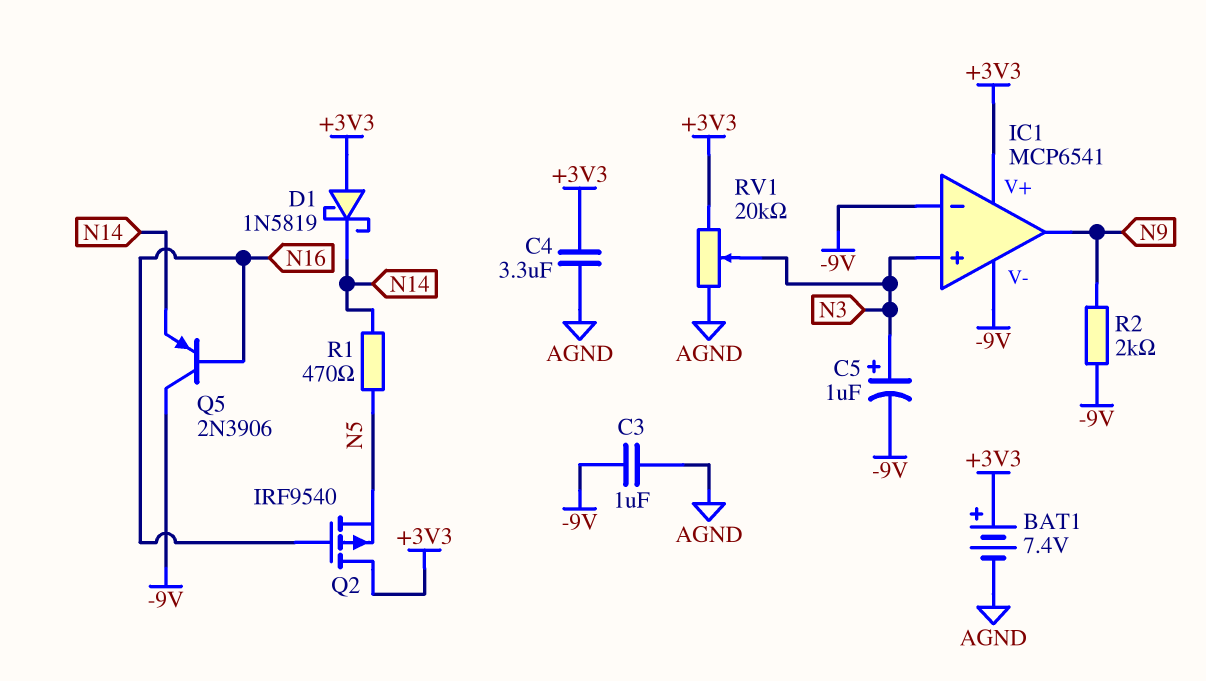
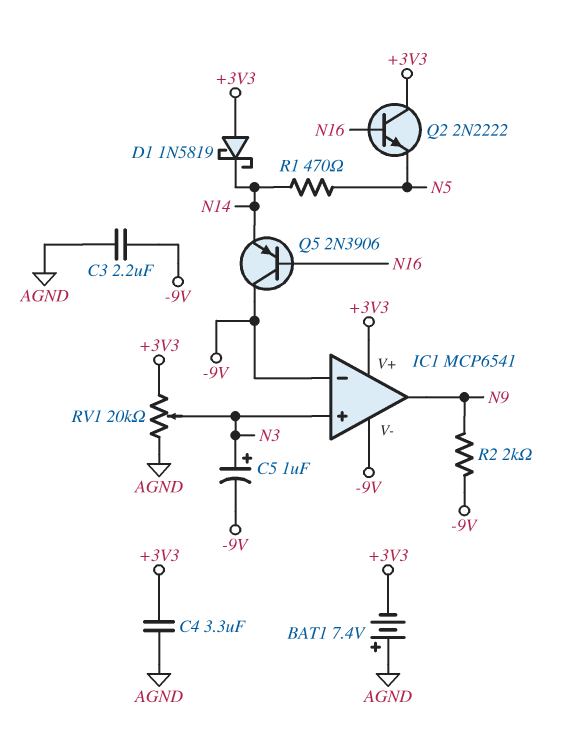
BAT1: 7.4V (plus +3V3, minus AGND) -> 7.4V (plus AGND, minus +3V3)
C3: 1uF (-9V, AGND) -> 2.2uF (-9V, AGND)
Q2: PMOS IRF9540 (G N16, D +3V3, S N5) -> NPN 2N2222 (B N16, C +3V3, E N5)

